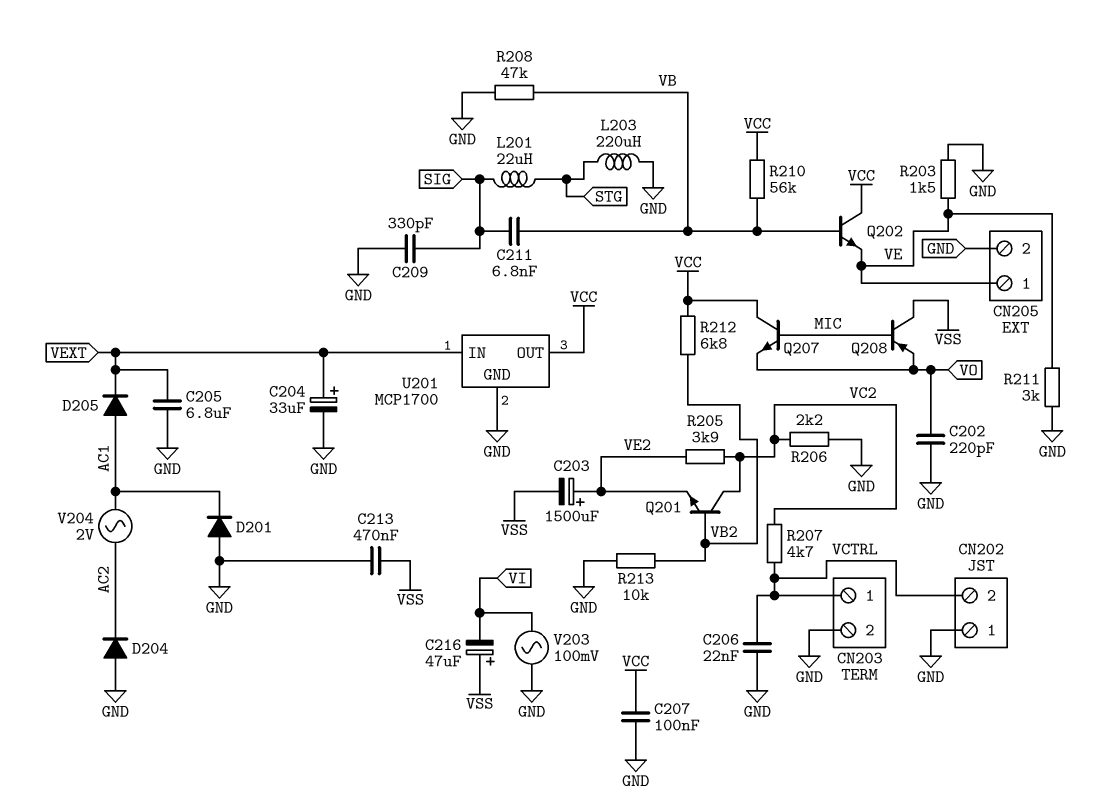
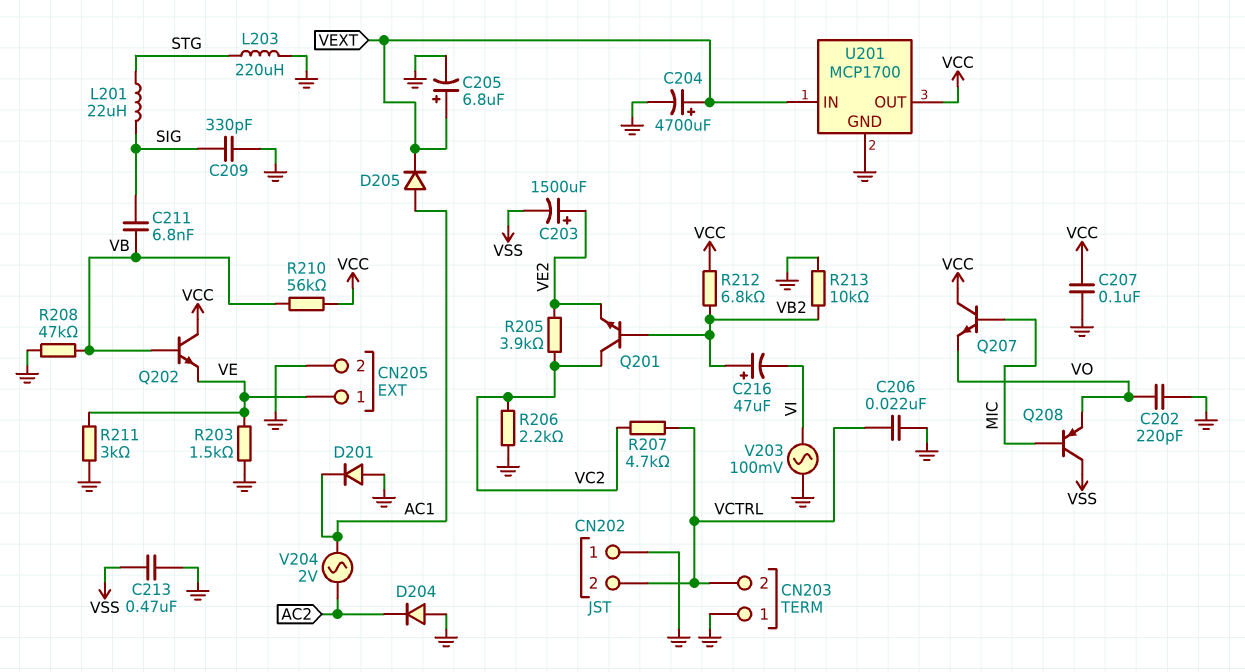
C204: 33uF (plus VEXT, minus GND) -> 4700uF (plus VEXT, minus GND)
C205: 6.8uF (GND, VEXT) -> 6.8uF (plus VEXT, minus GND)
C216: 47uF (plus VSS, minus VI) -> 47uF (plus VB2, minus VI)
CN203 pin 1: VCTRL -> GND
CN203 pin 2: GND -> VCTRL

